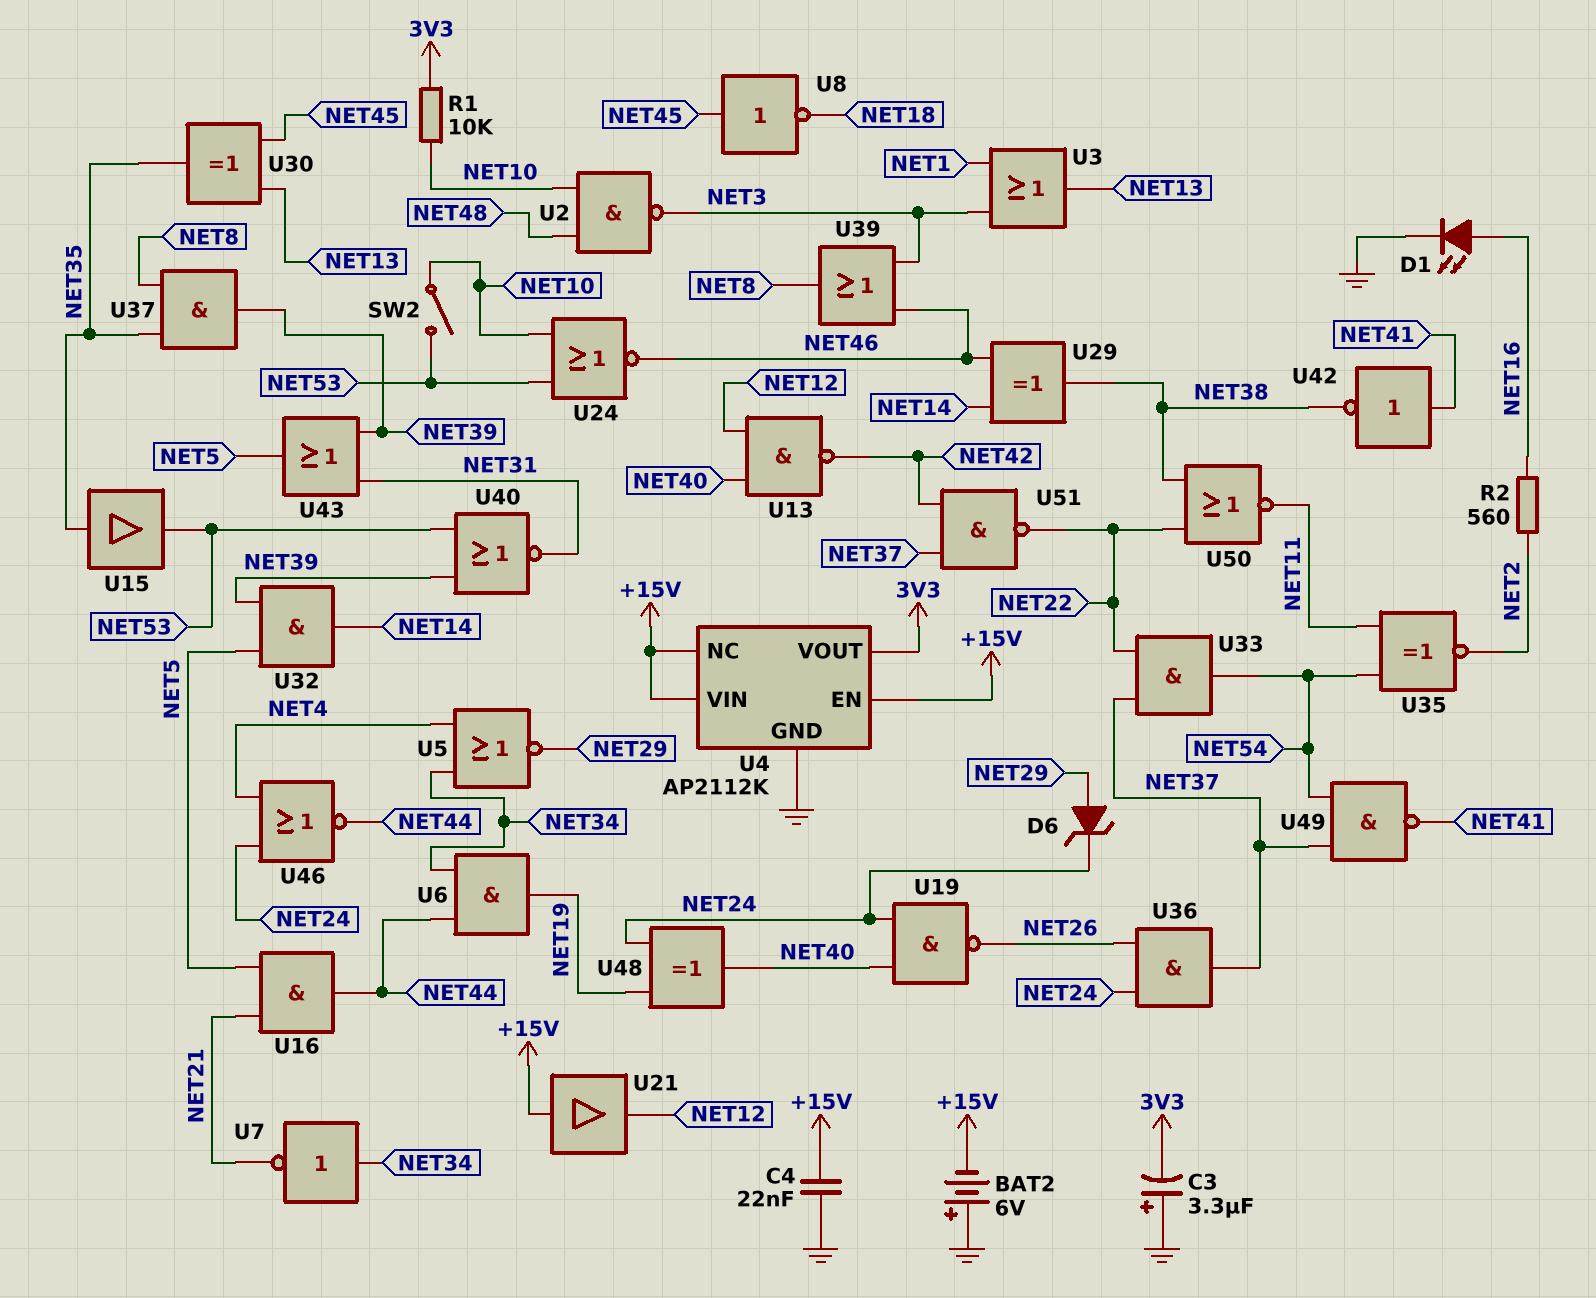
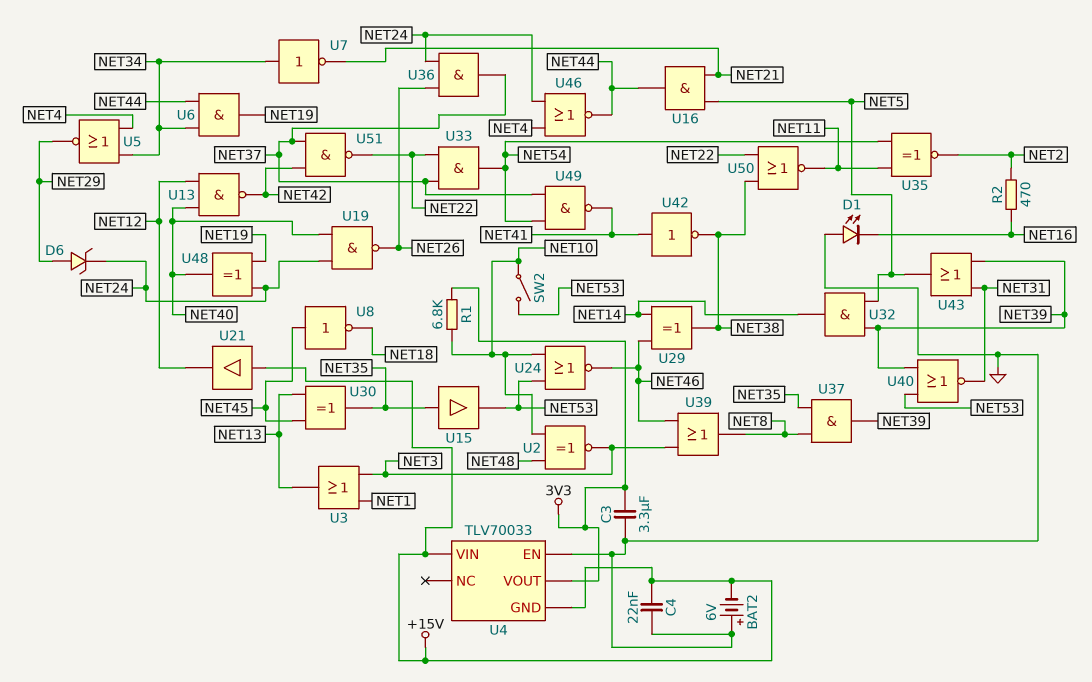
C3: 3.3uF (plus GND, minus 3V3) -> 3.3uF (3V3, GND)
D1: LED (A NET16, K GND) -> LED (A GND, K NET16)
R1: 10k (3V3, NET10) -> 6.8k (3V3, NET10)
R2: 560 (NET2, NET16) -> 470 (NET2, NET16)
U2: NAND (in NET10, in NET48, out NET3) -> XNOR (in NET10, in NET48, out NET3)
U4: AP2112K -> TLV70033
U4 pin EN: +15V -> GND
U4 pin GND: GND -> +15V
U4 pin NC: +15V -> none

